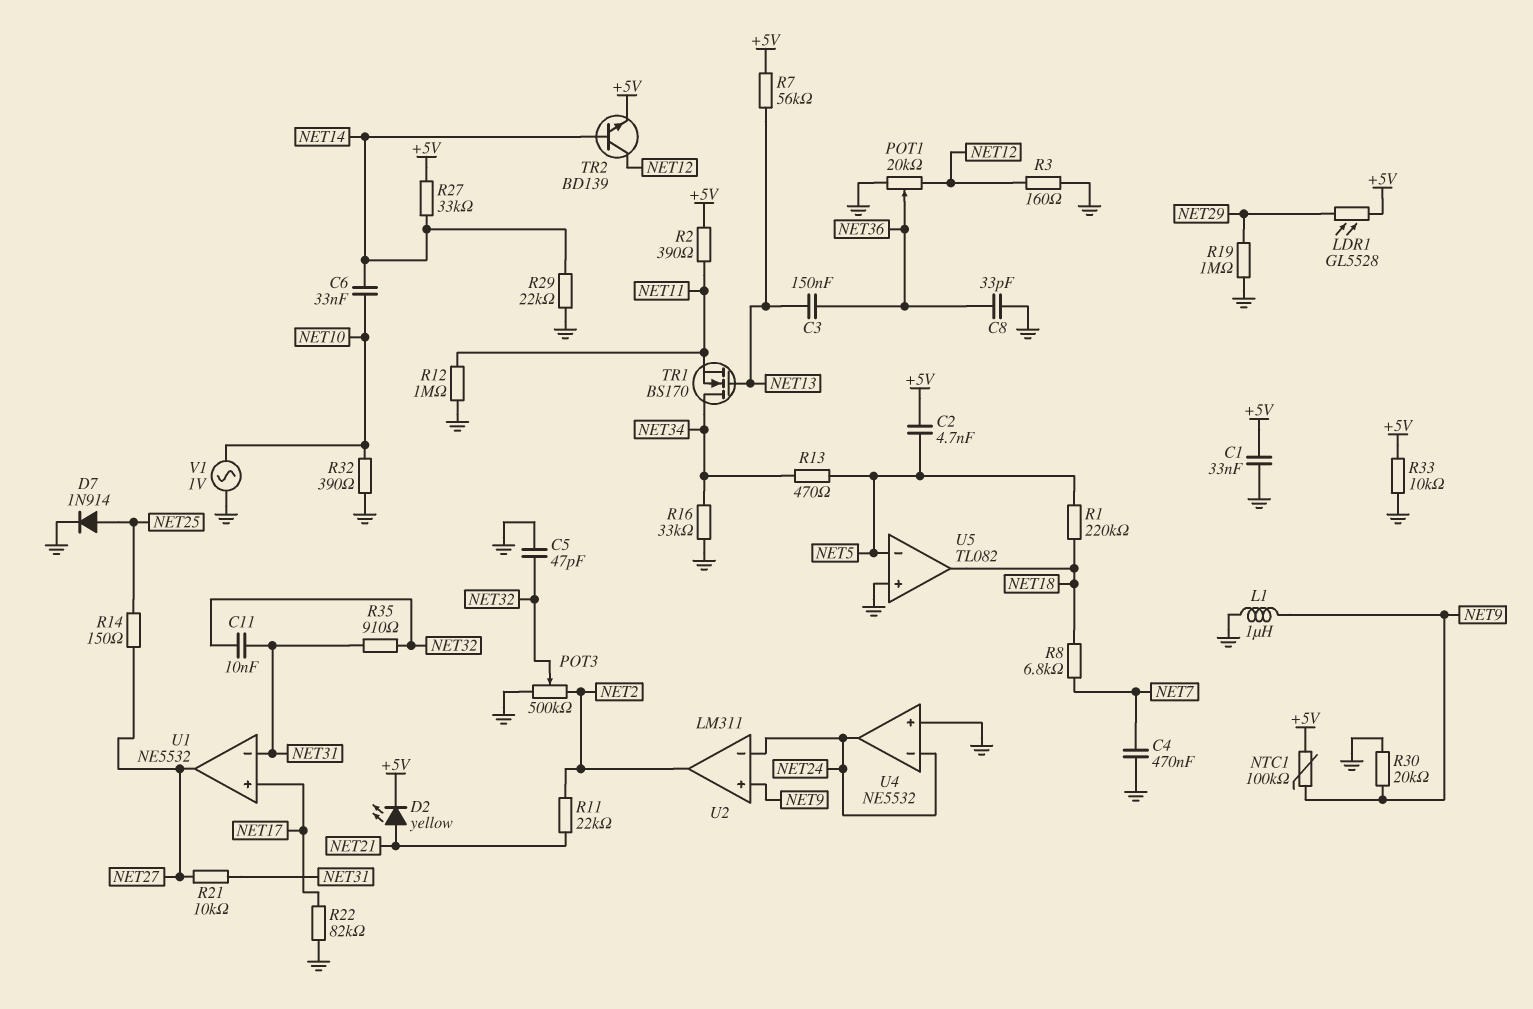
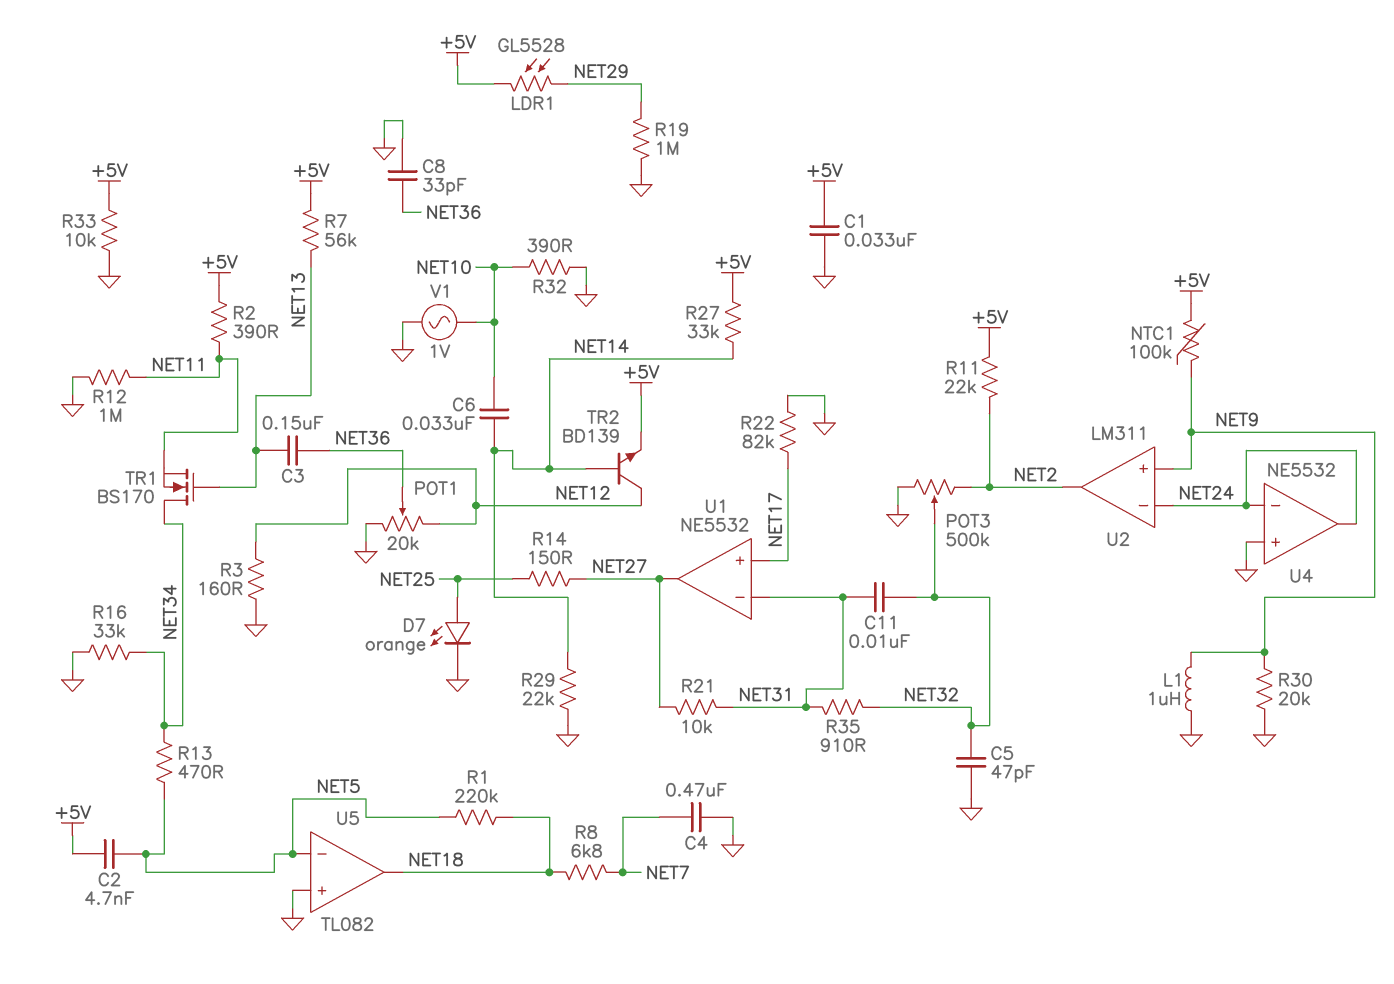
D2: LED yellow (A NET21, K +5V) -> none
D7: diode 1N914 (A NET25, K GND) -> LED orange (A NET25, K GND)
R11: 22k (NET2, NET21) -> 22k (+5V, NET2)

